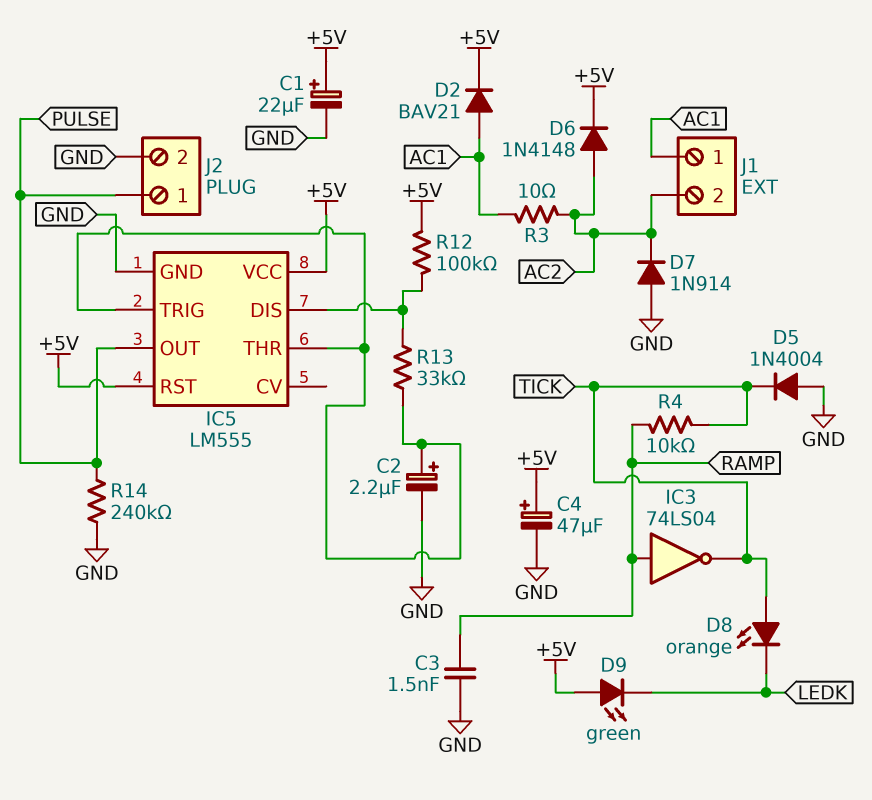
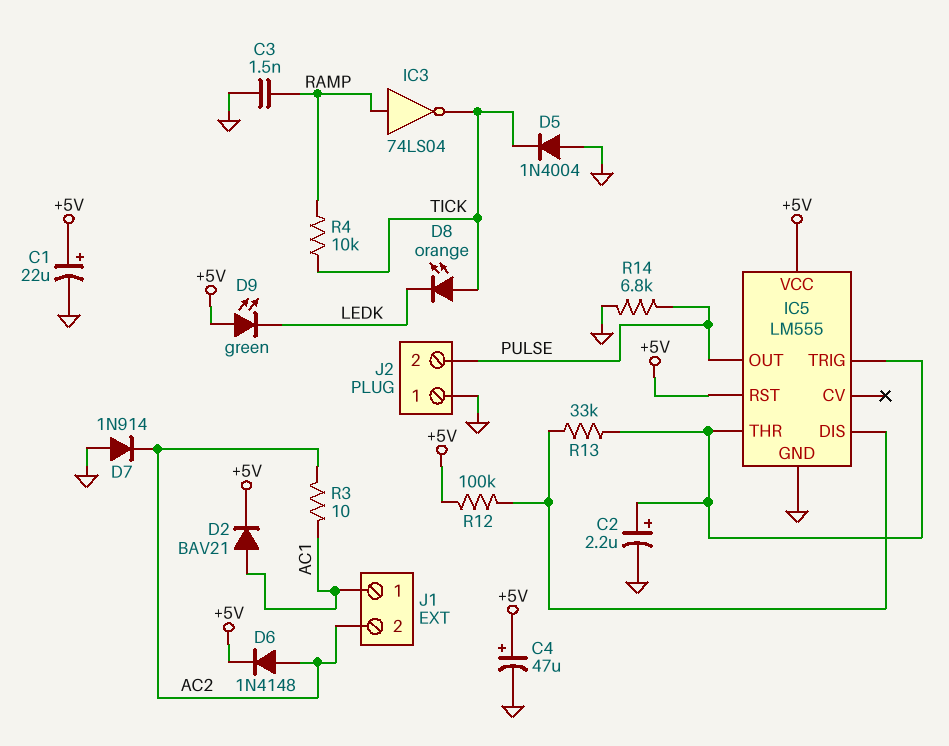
J2 pin 1: PULSE -> GND
J2 pin 2: GND -> PULSE
R14: 240k (GND, PULSE) -> 6.8k (GND, PULSE)

